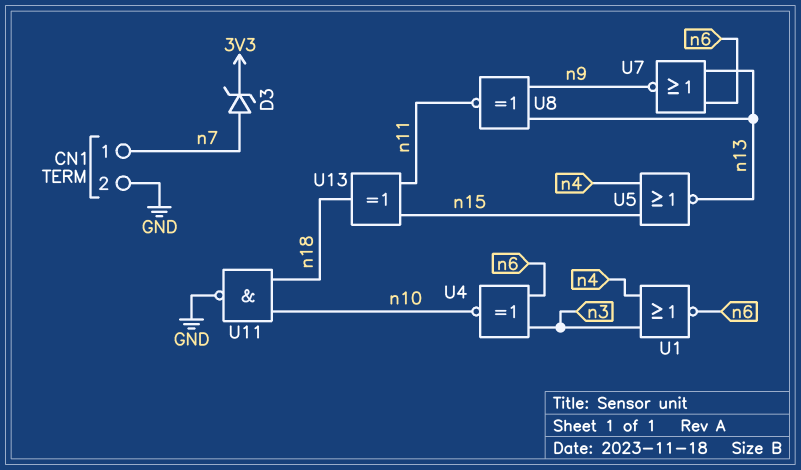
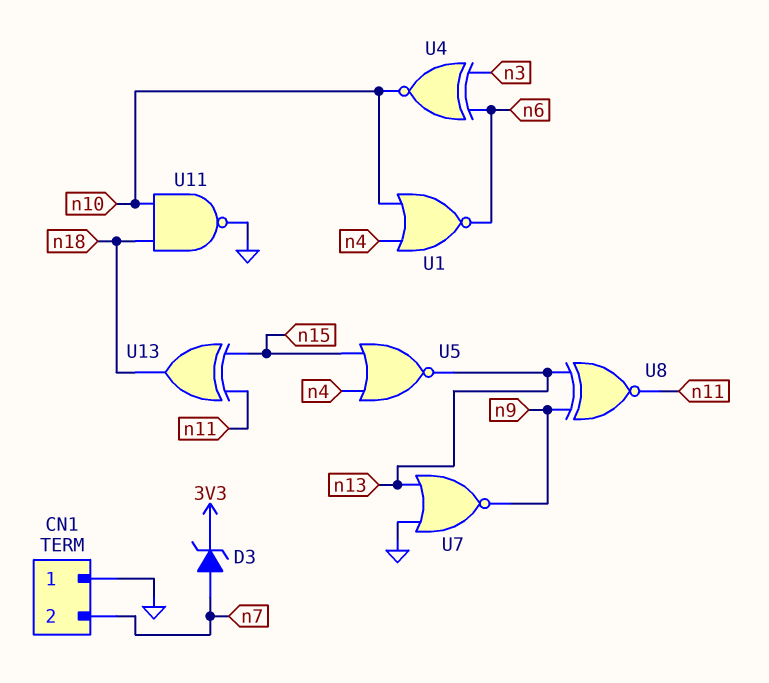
CN1 pin 1: n7 -> GND
CN1 pin 2: GND -> n7
U1: NOR (in n3, in n4, out n6) -> NOR (in n4, in n10, out n6)
U7: NOR (in n6, in n13, out n9) -> NOR (in GND, in n13, out n9)

